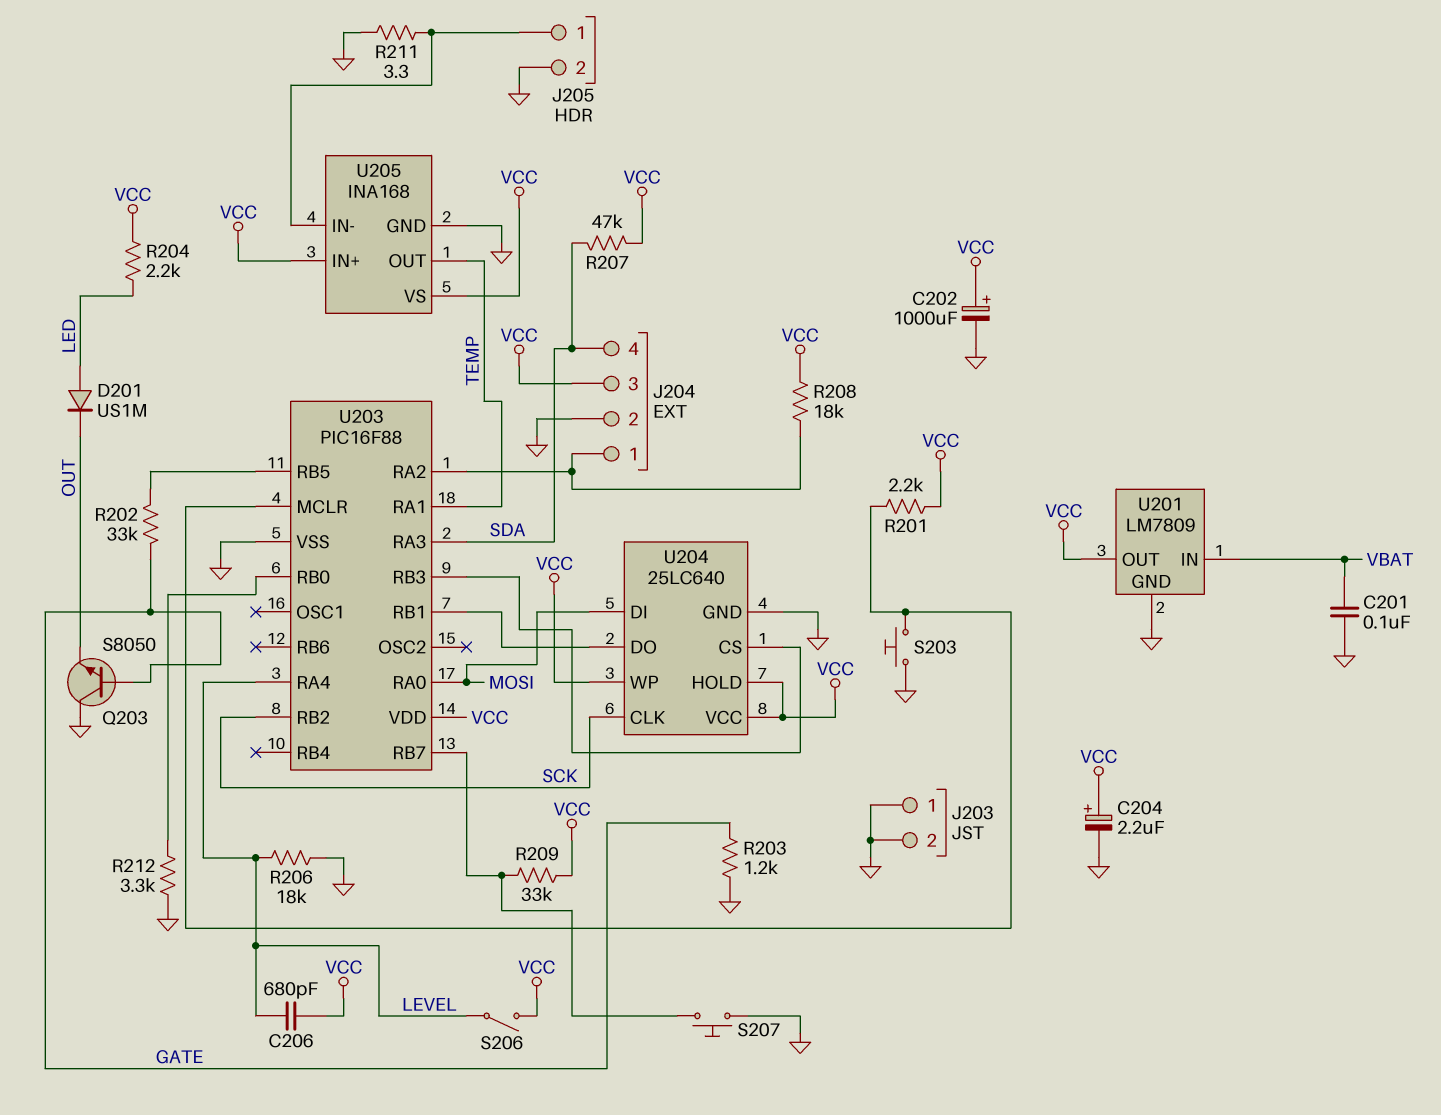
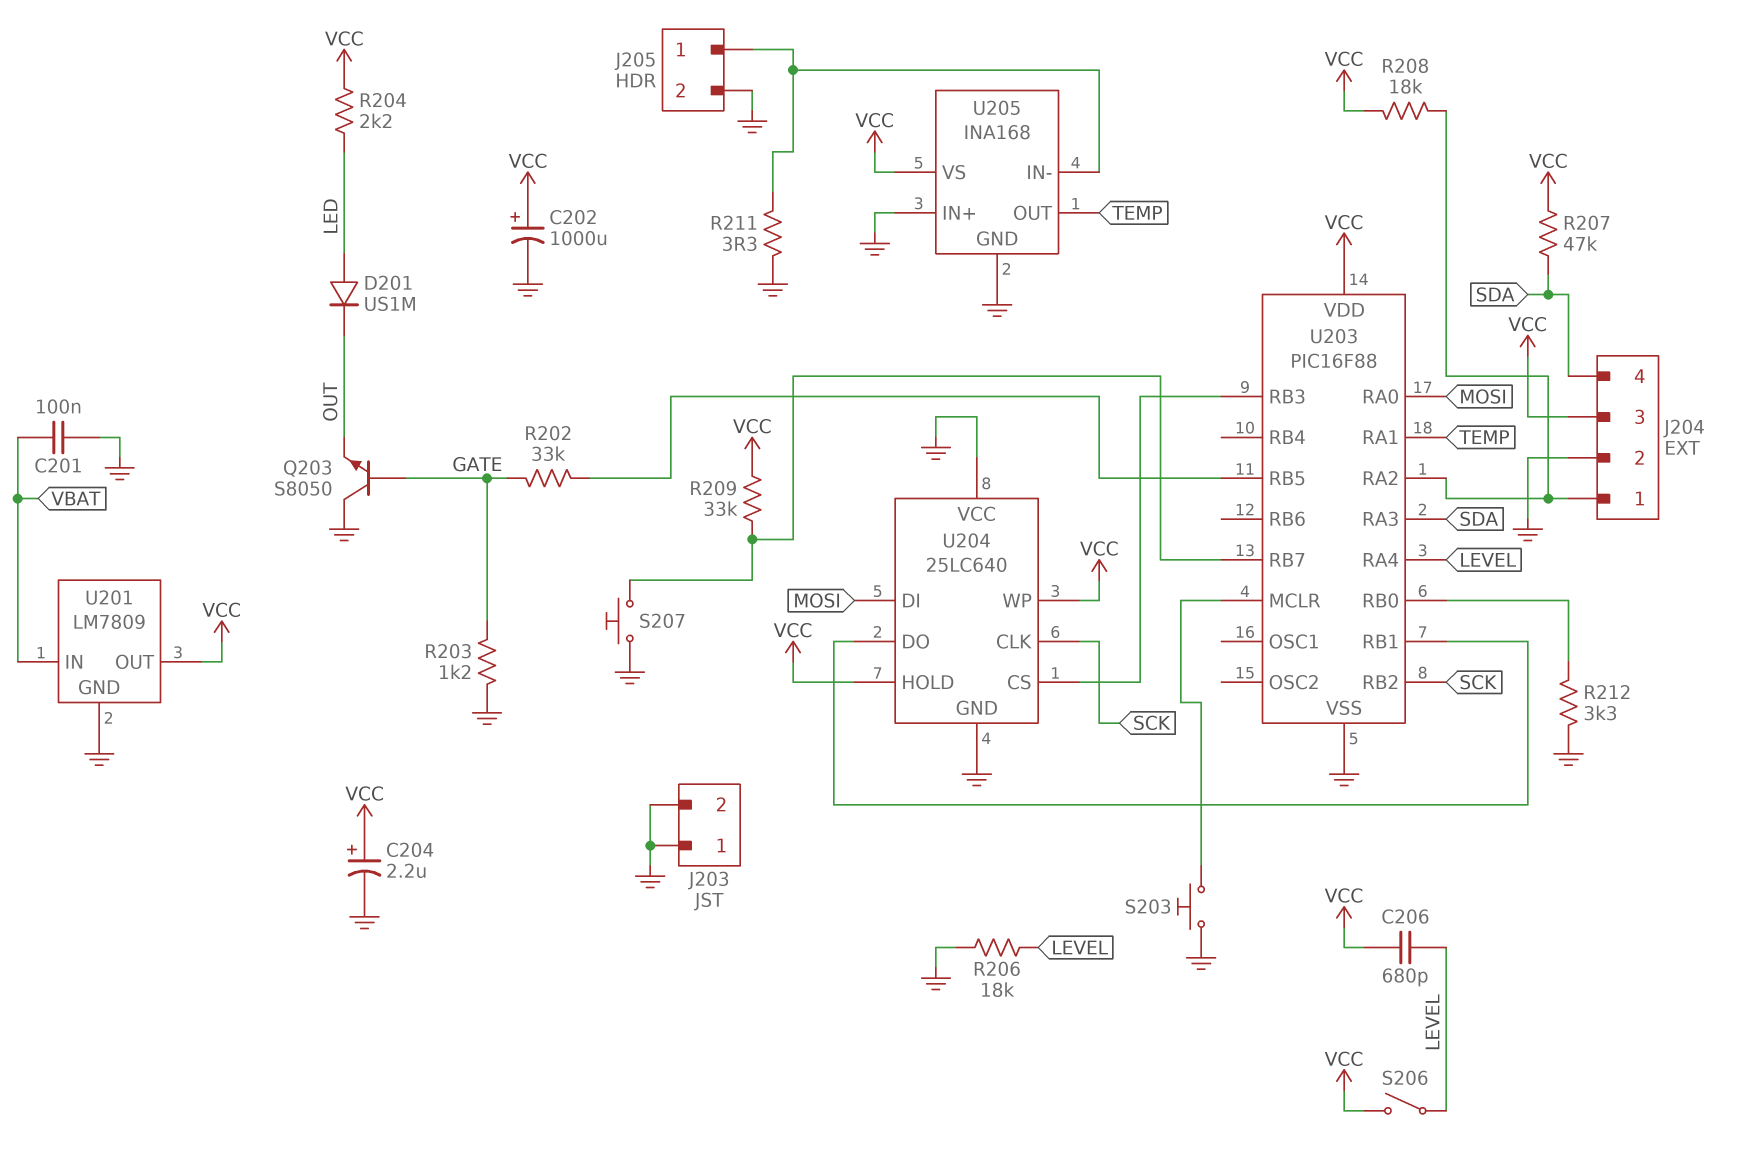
R201: 2.2k (U203/MCLR, VCC) -> none
U204 pin VCC: VCC -> GND
U205 pin IN+: VCC -> GND

